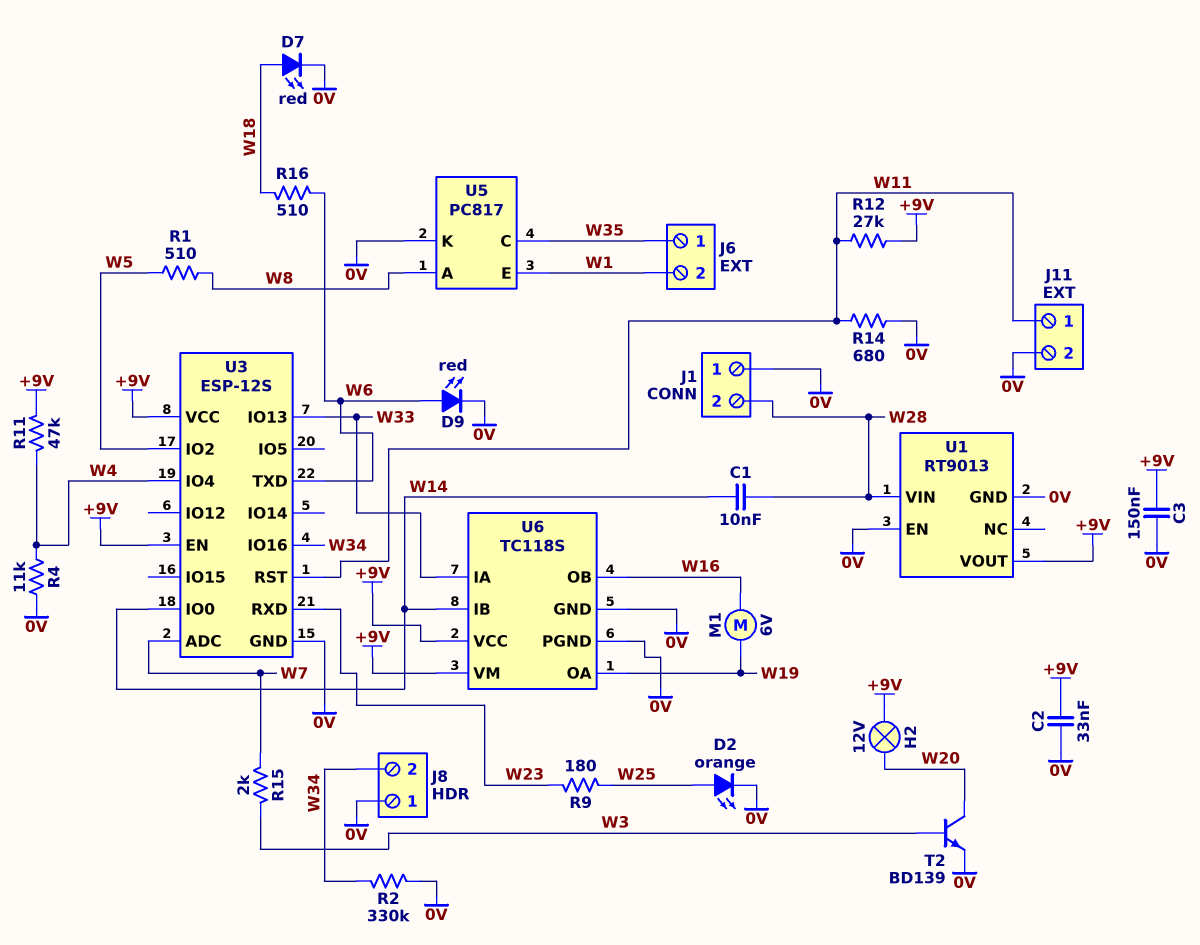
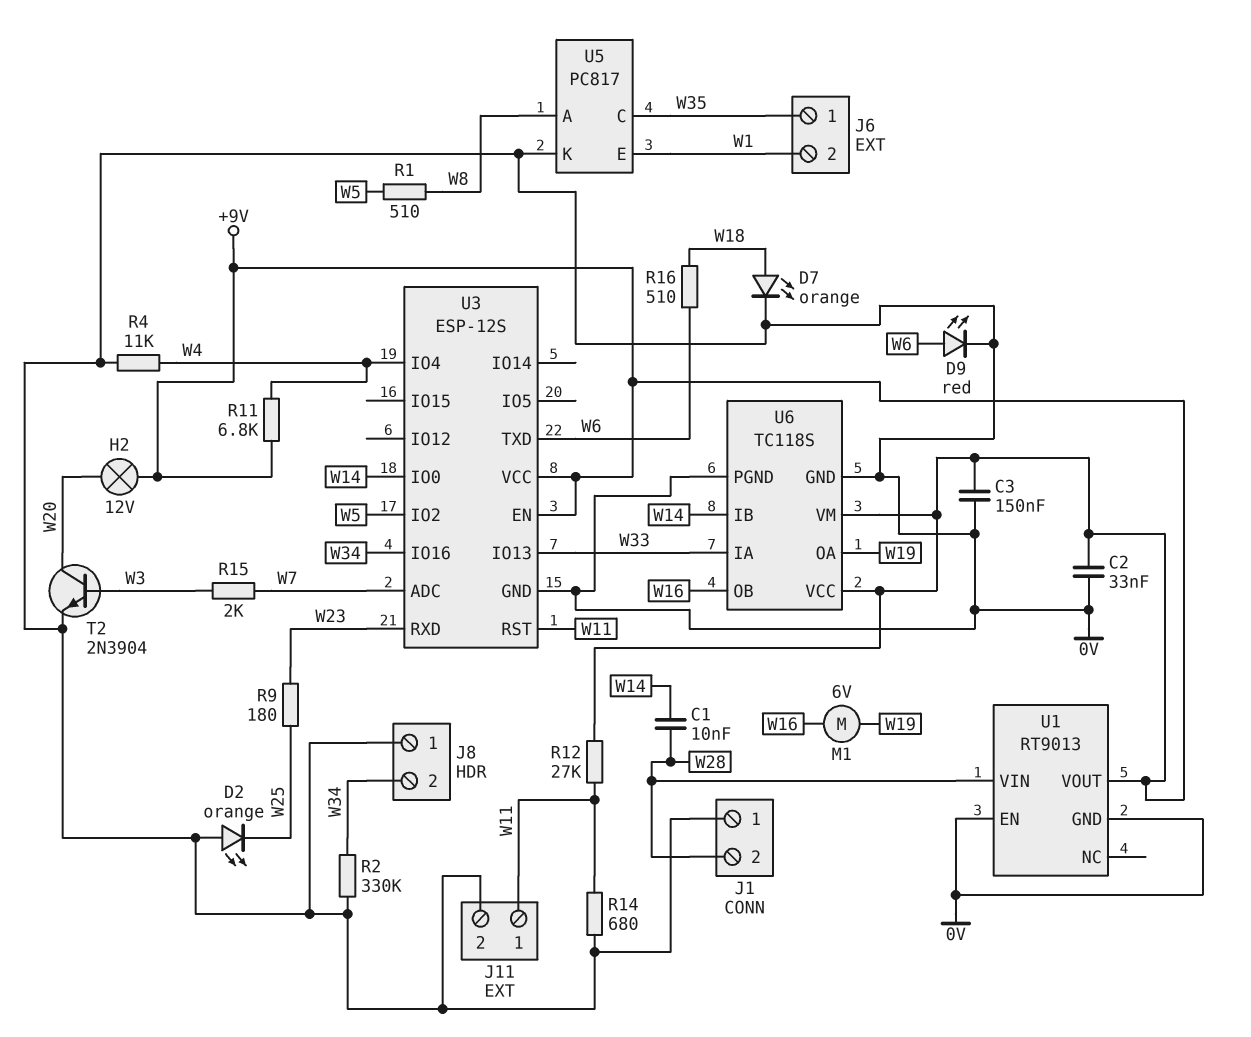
D2: LED orange (A W25, K 0V) -> LED orange (A 0V, K W25)
D7: LED red (A W18, K 0V) -> LED orange (A W18, K 0V)
R11: 47k (+9V, W4) -> 6.8k (+9V, W4)
T2: NPN BD139 (B W3, C W20, E 0V) -> NPN 2N3904 (B W3, C W20, E 0V)

